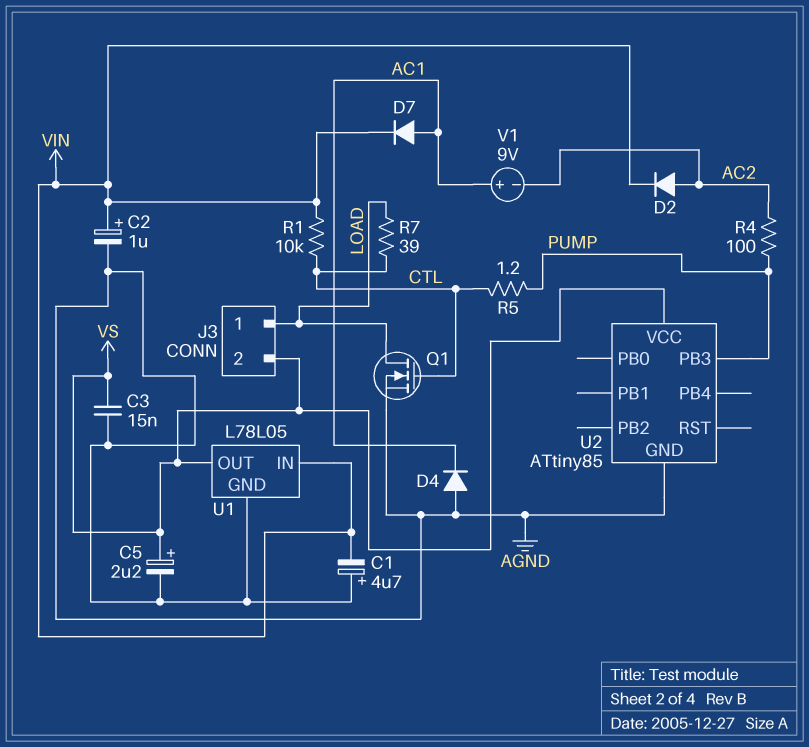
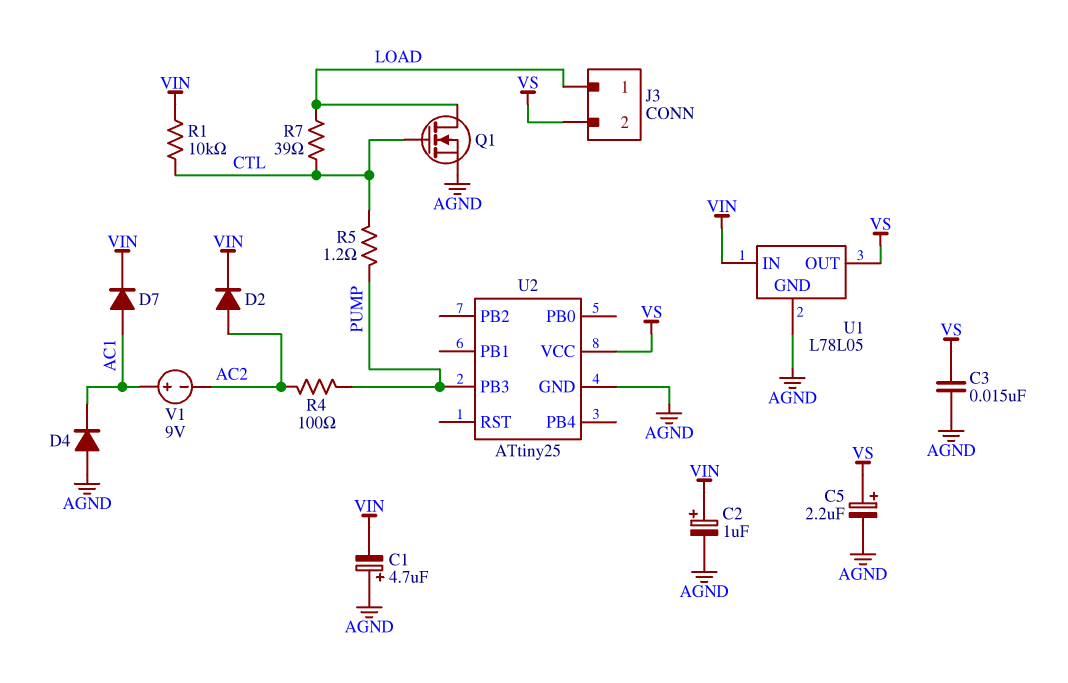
U2: ATtiny85 -> ATtiny25

